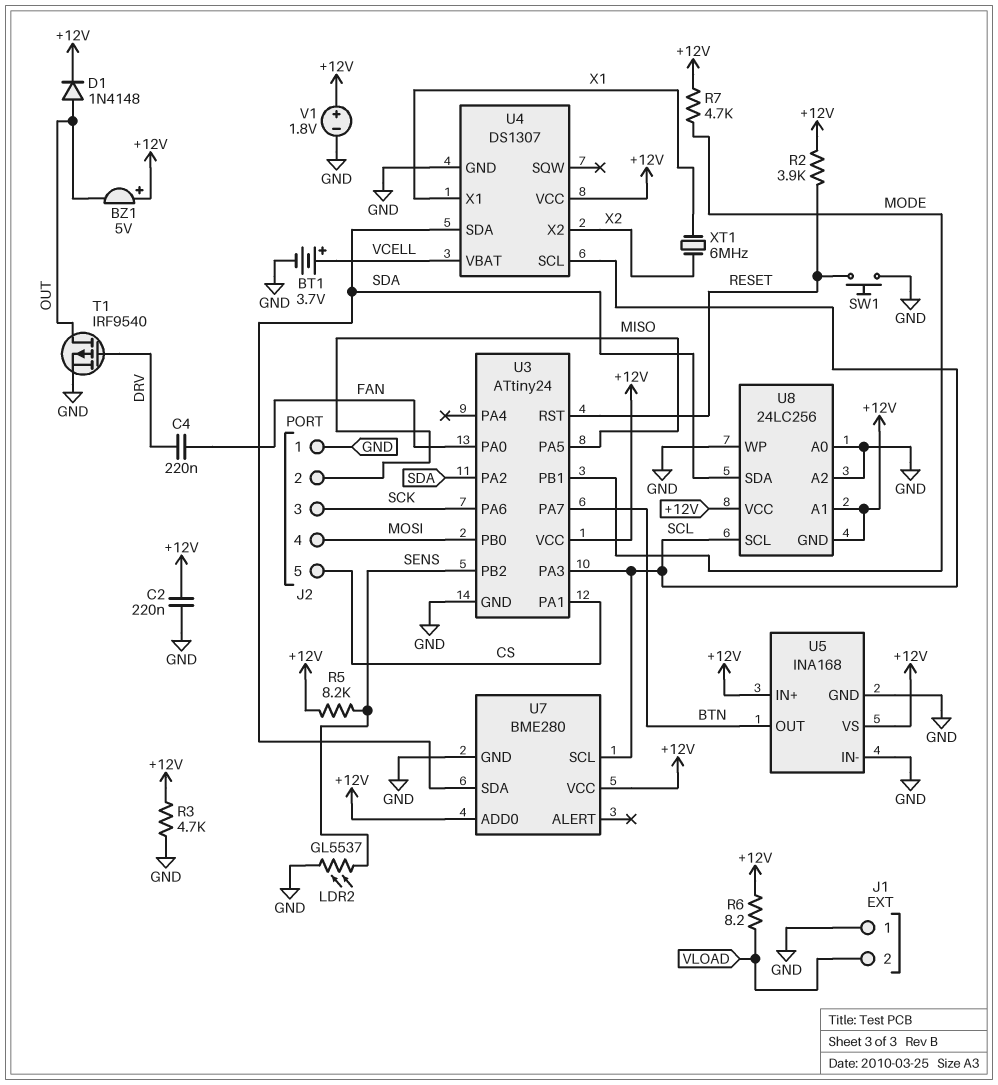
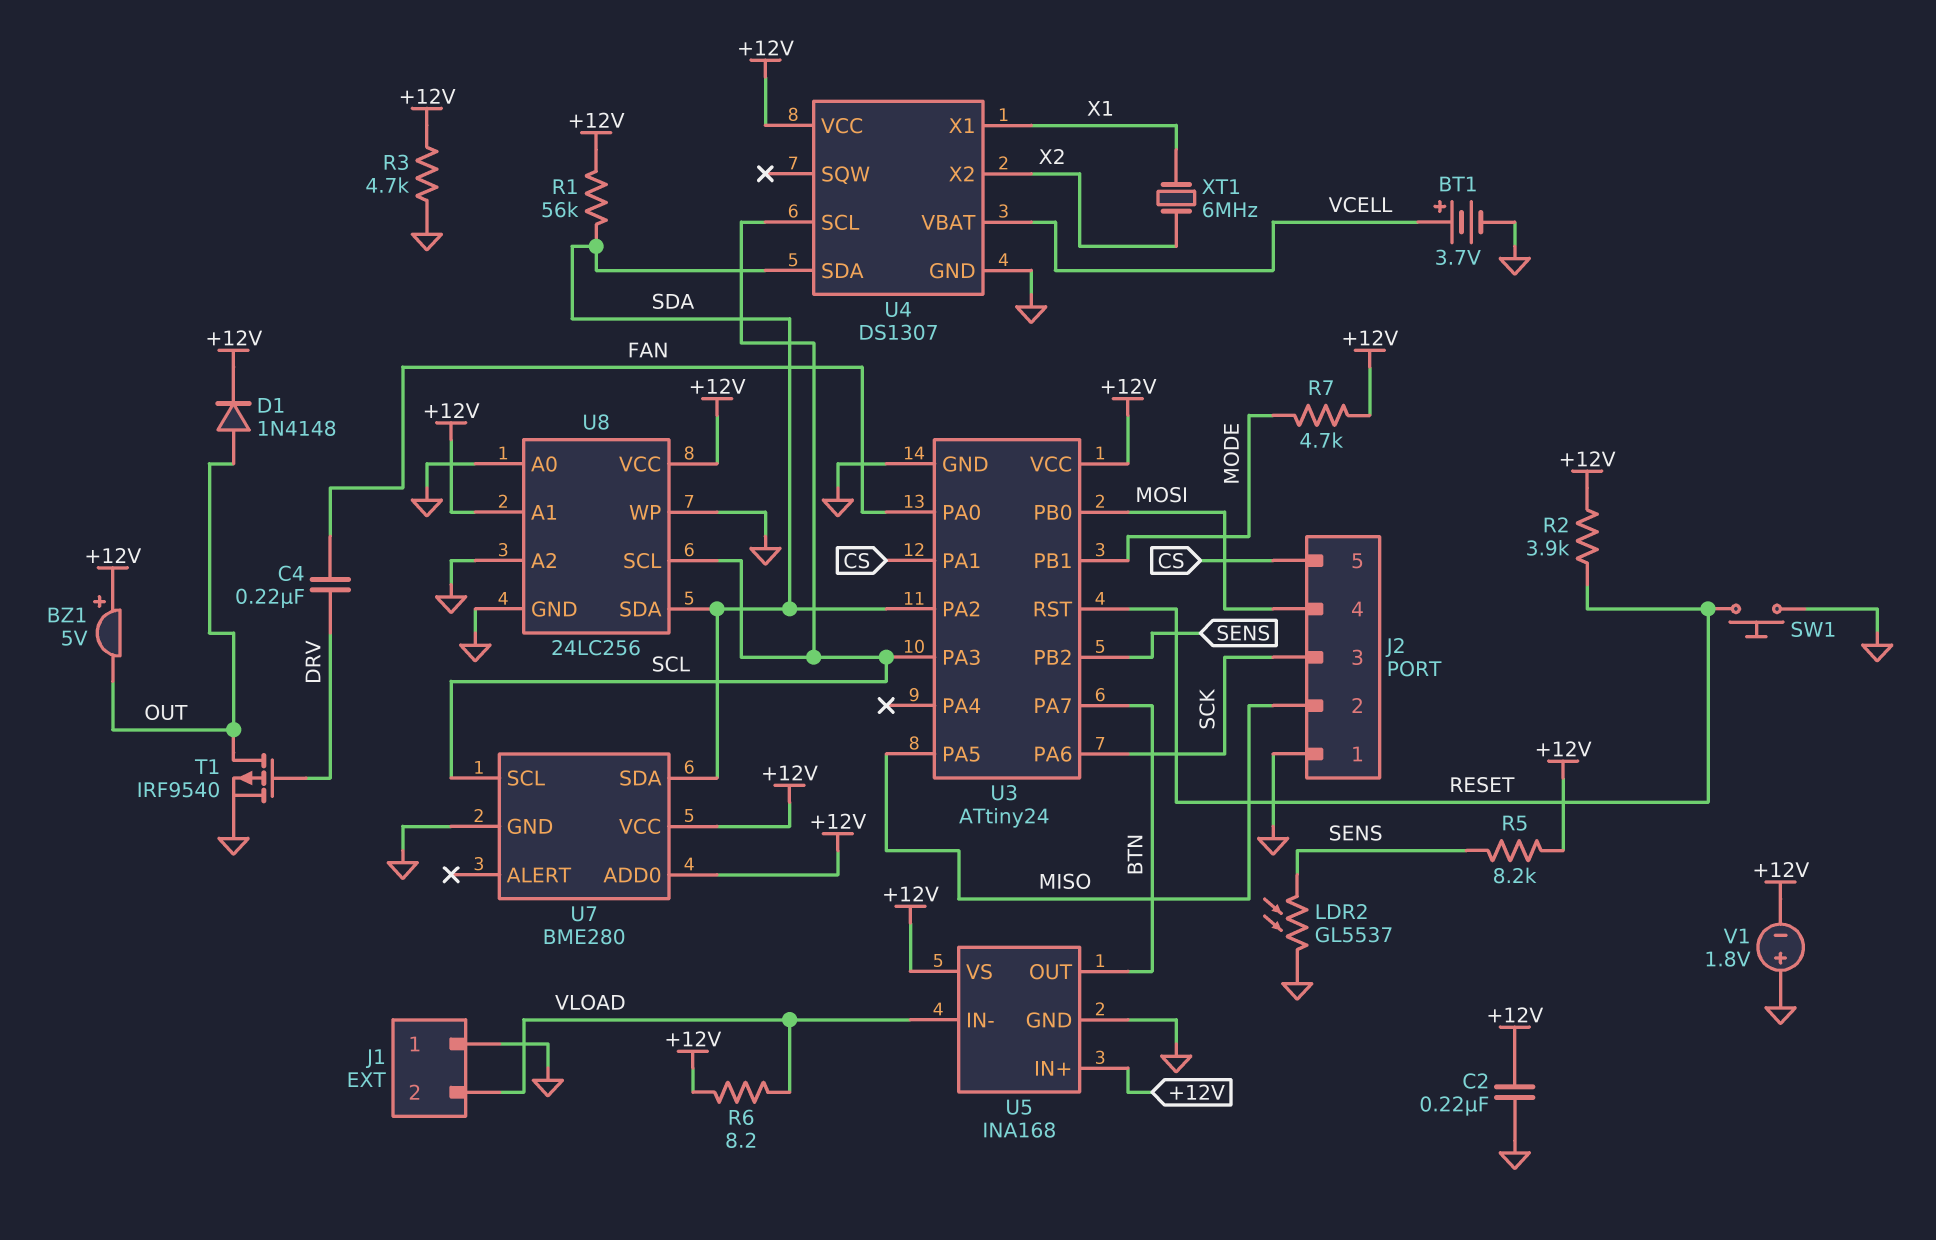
R1: none -> 56k (+12V, SDA)
U5 pin IN-: GND -> VLOAD
U8 pin GND: +12V -> GND
V1: 1.8V (plus +12V, minus GND) -> 1.8V (plus GND, minus +12V)

